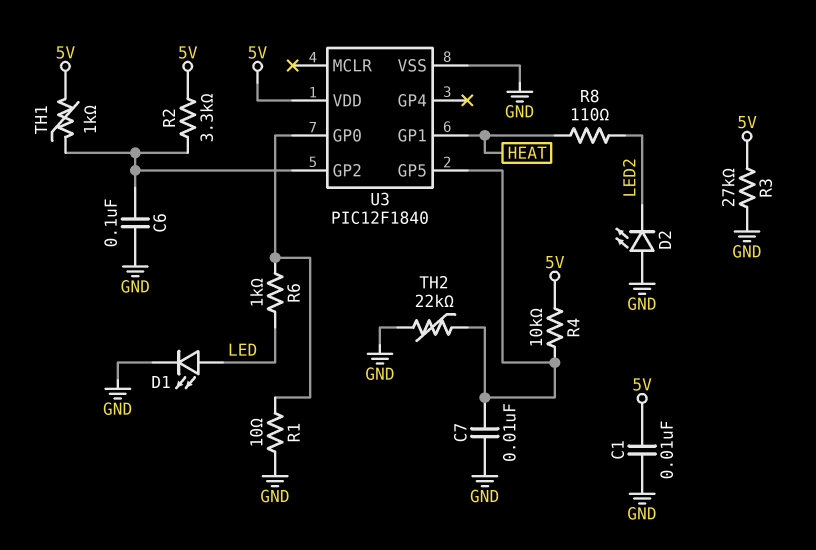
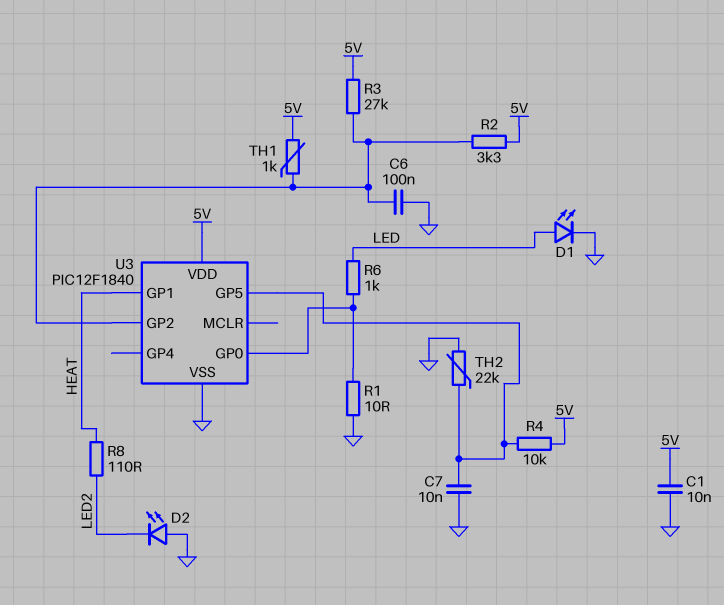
R3: 27k (5V, GND) -> 27k (5V, U3/GP2)

